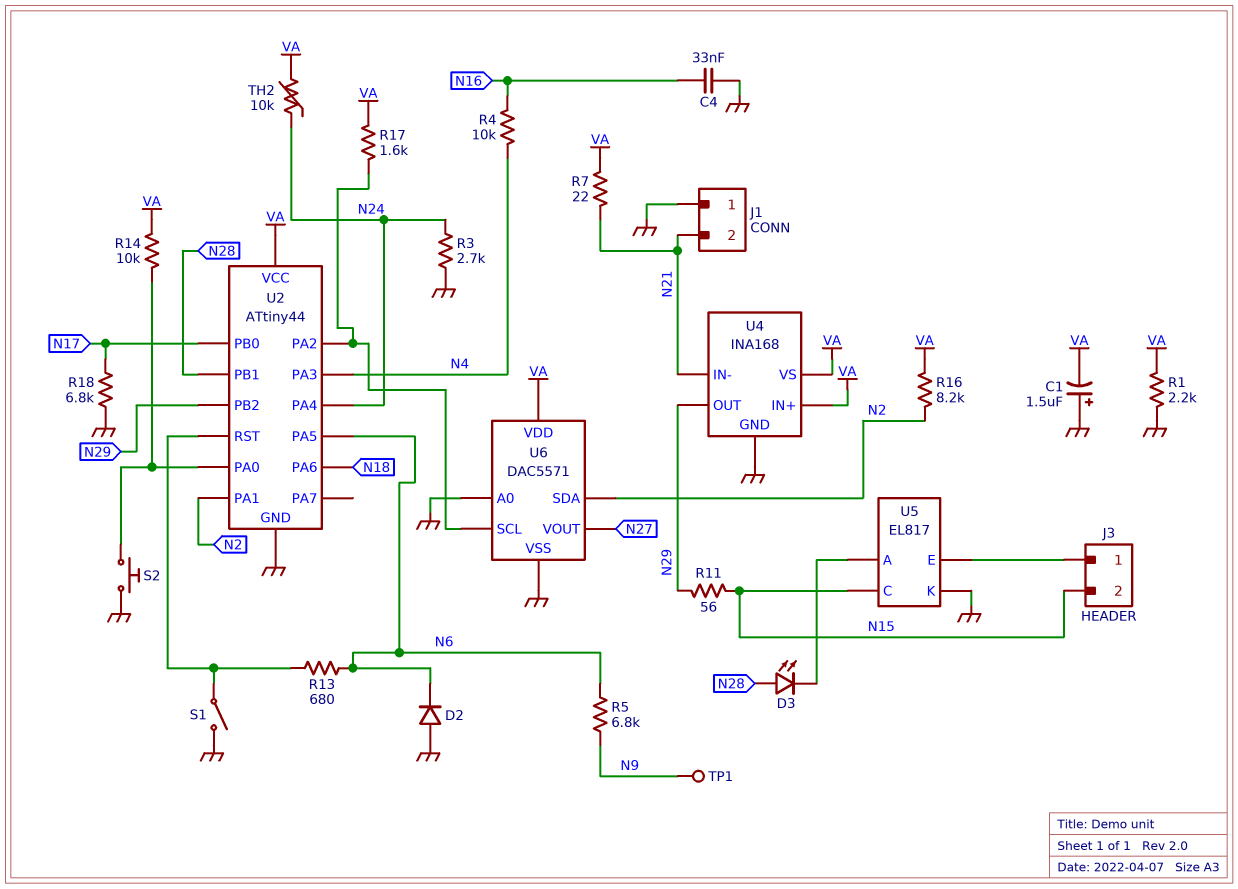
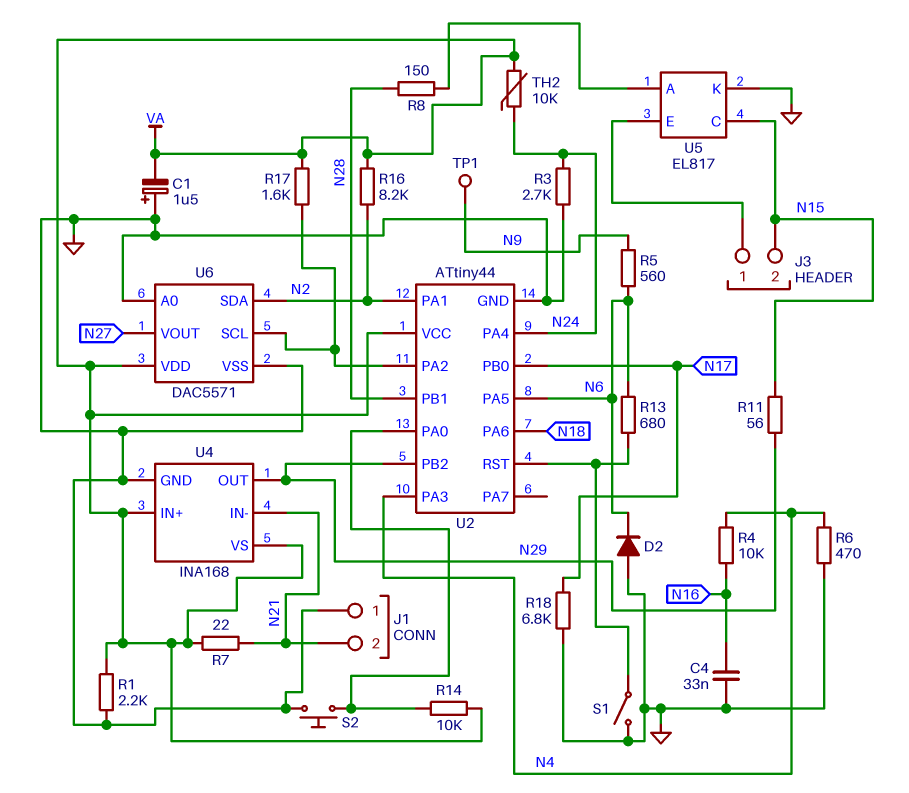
D3: LED (A N28, K U5/A) -> none
R5: 6.8k (N6, N9) -> 560 (N6, N9)
R6: none -> 470 (GND, N4)
R8: none -> 150 (N28, U5/A)

